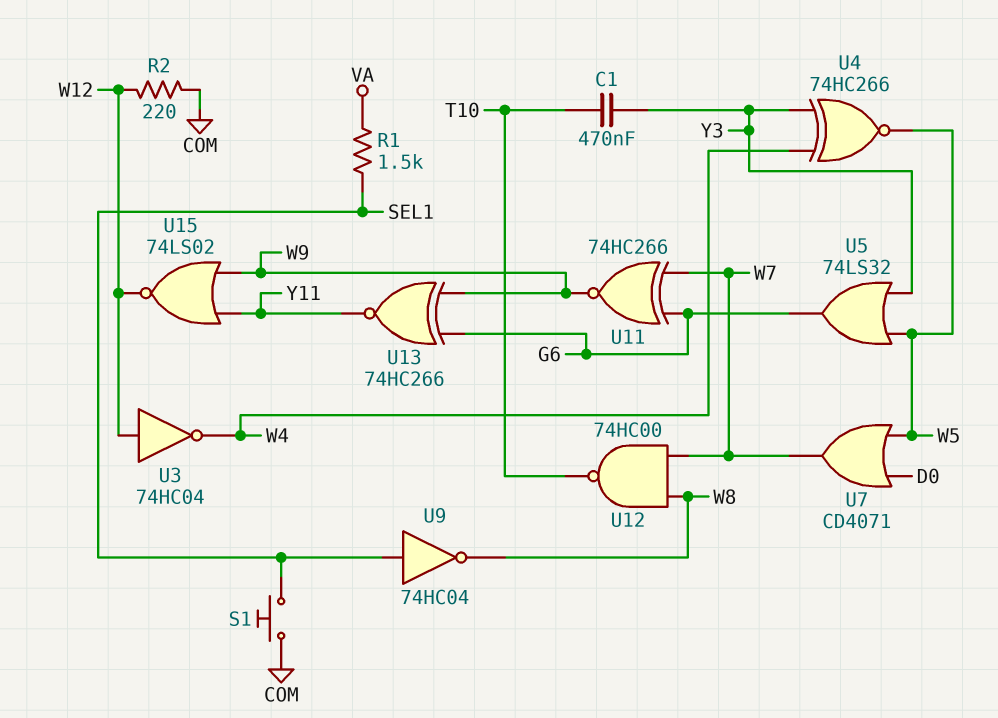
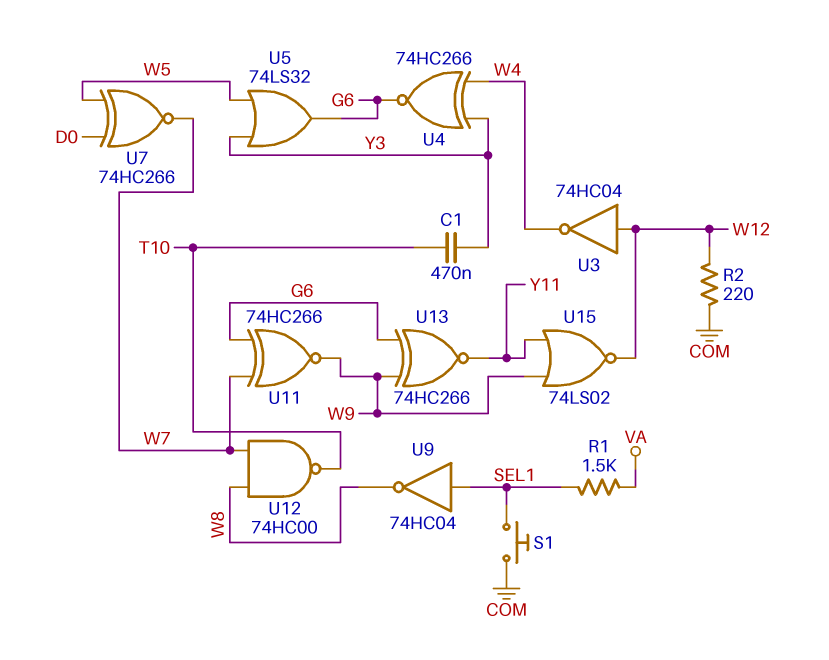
U4: XNOR 74HC266 (in W4, in Y3, out W5) -> XNOR 74HC266 (in W4, in Y3, out G6)
U7: OR CD4071 (in D0, in W5, out W7) -> XNOR 74HC266 (in D0, in W5, out W7)

